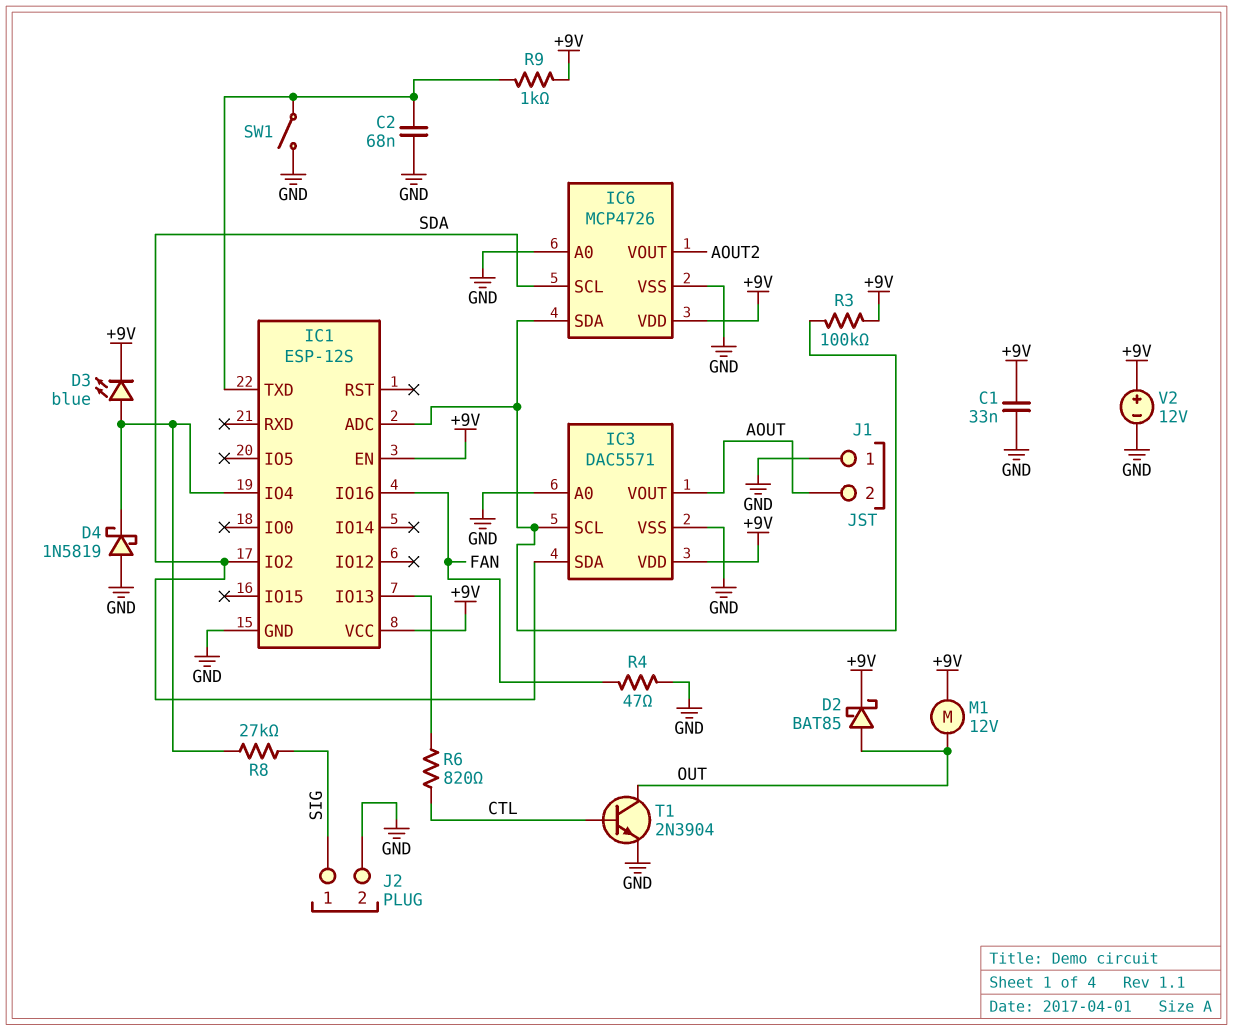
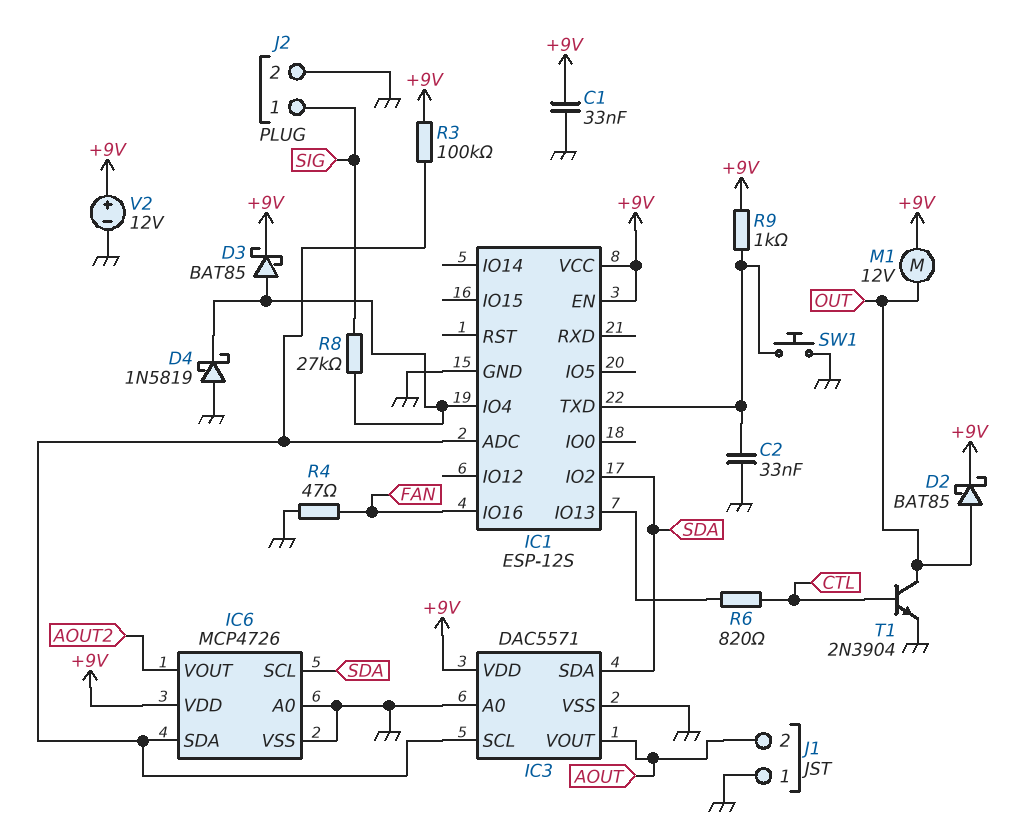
C2: 68nF (GND, IC1/TXD) -> 33nF (GND, IC1/TXD)
D3: LED blue (A IC1/IO4, K +9V) -> schottky BAT85 (A IC1/IO4, K +9V)
SW1: switch (GND, IC1/TXD) -> button (GND, IC1/TXD)

